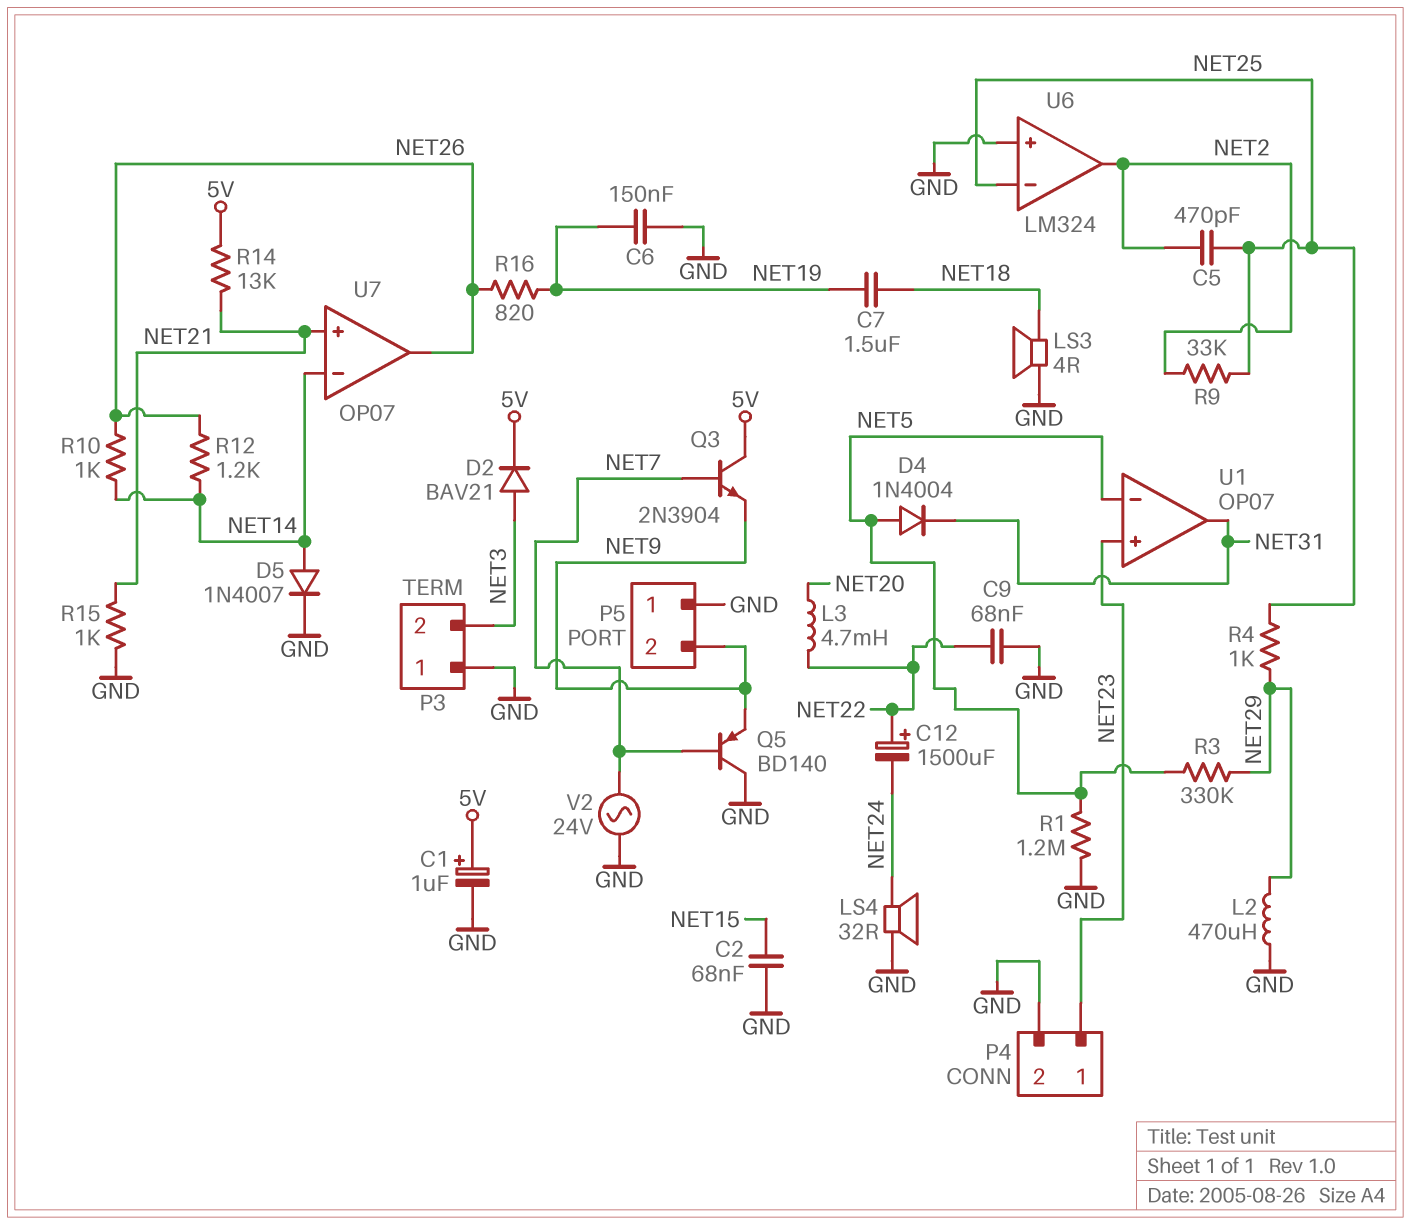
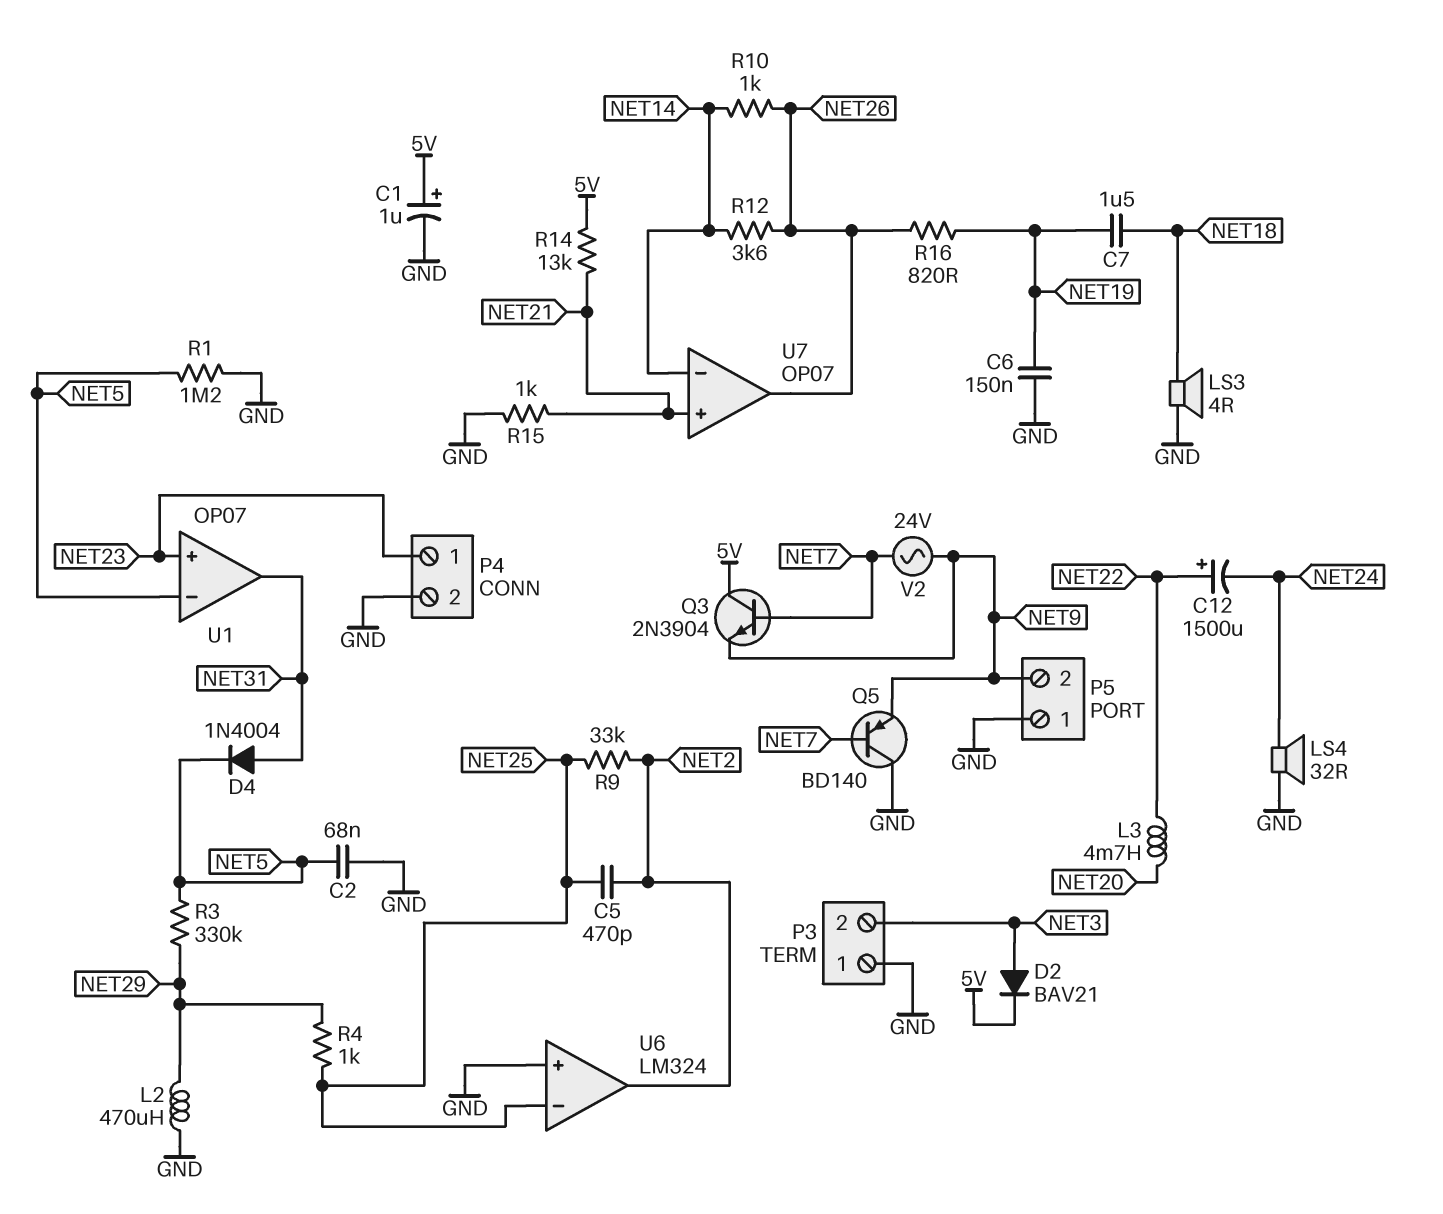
C2: 68nF (GND, NET15) -> 68nF (GND, NET5)
C9: 68nF (GND, NET22) -> none
D4: diode 1N4004 (A NET5, K NET31) -> diode 1N4004 (A NET31, K NET5)
D5: diode 1N4007 (A NET14, K GND) -> none
R12: 1.2k (NET14, NET26) -> 3.6k (NET14, NET26)
V2: AC 24V (GND, NET7) -> AC 24V (NET7, NET9)

